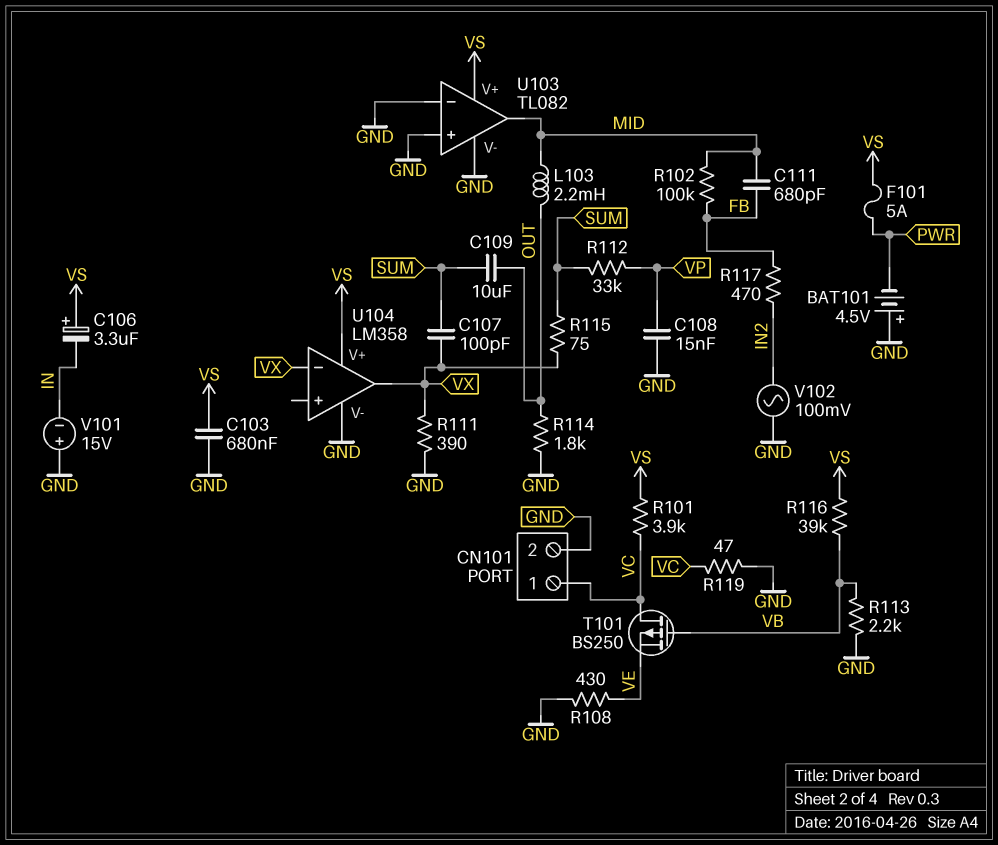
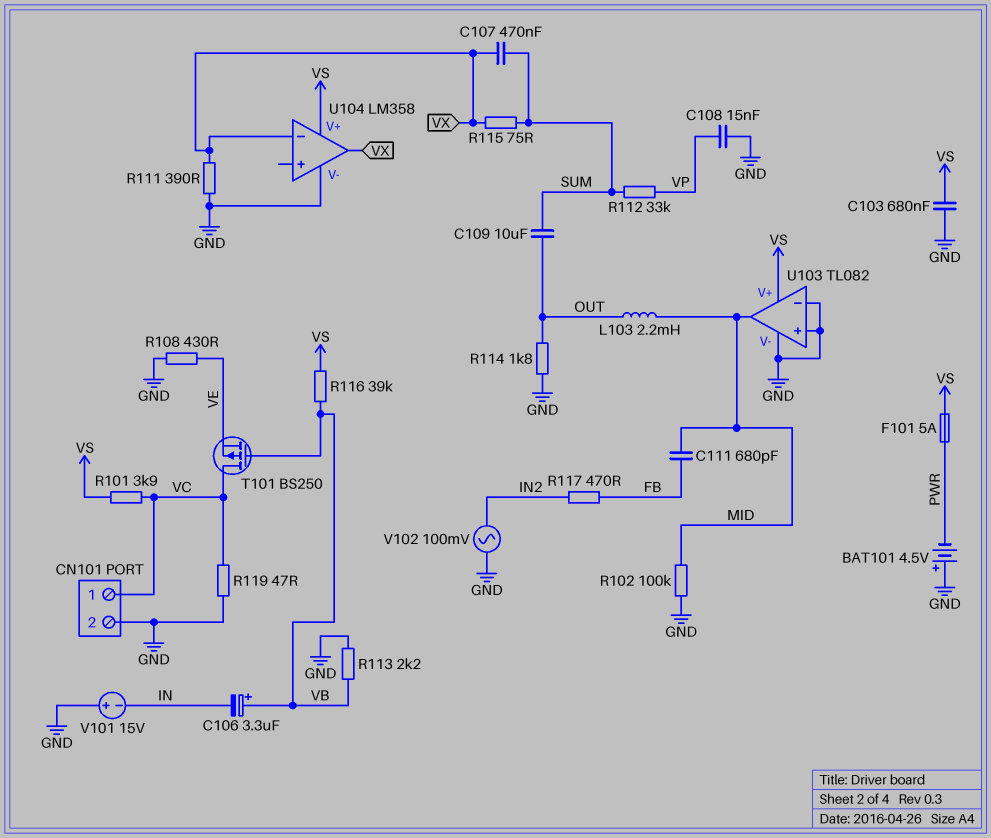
C106: 3.3uF (plus VS, minus IN) -> 3.3uF (plus VB, minus IN)
C107: 100pF (SUM, VX) -> 470nF (SUM, VX)
R102: 100k (FB, MID) -> 100k (GND, MID)

